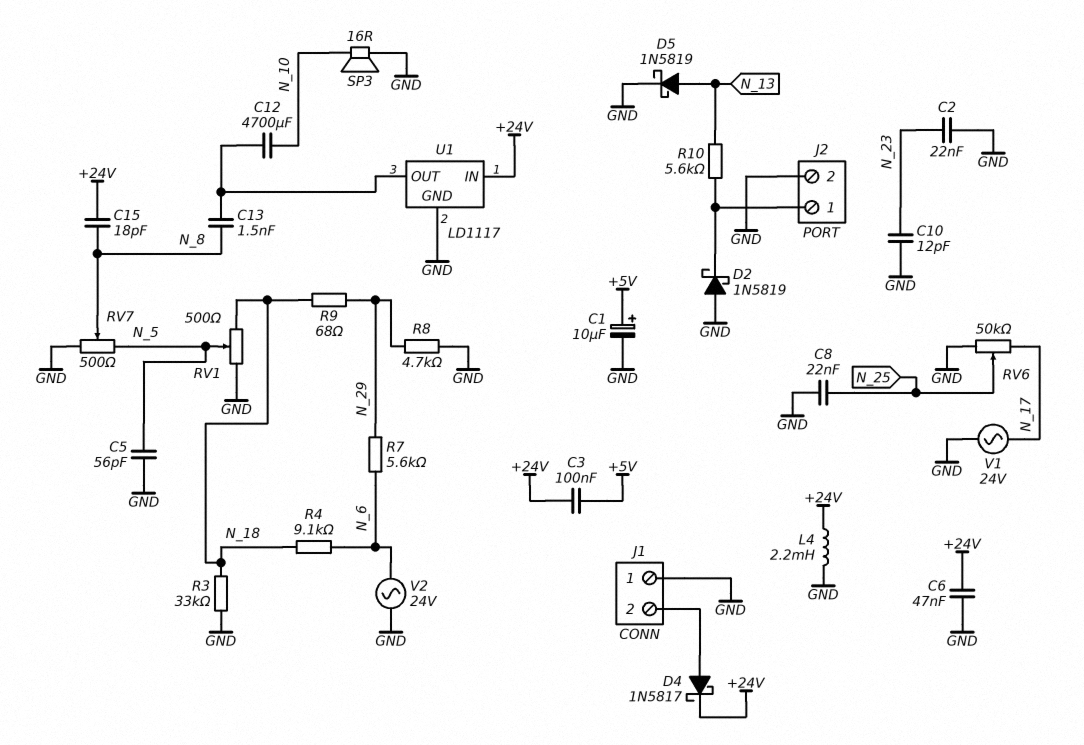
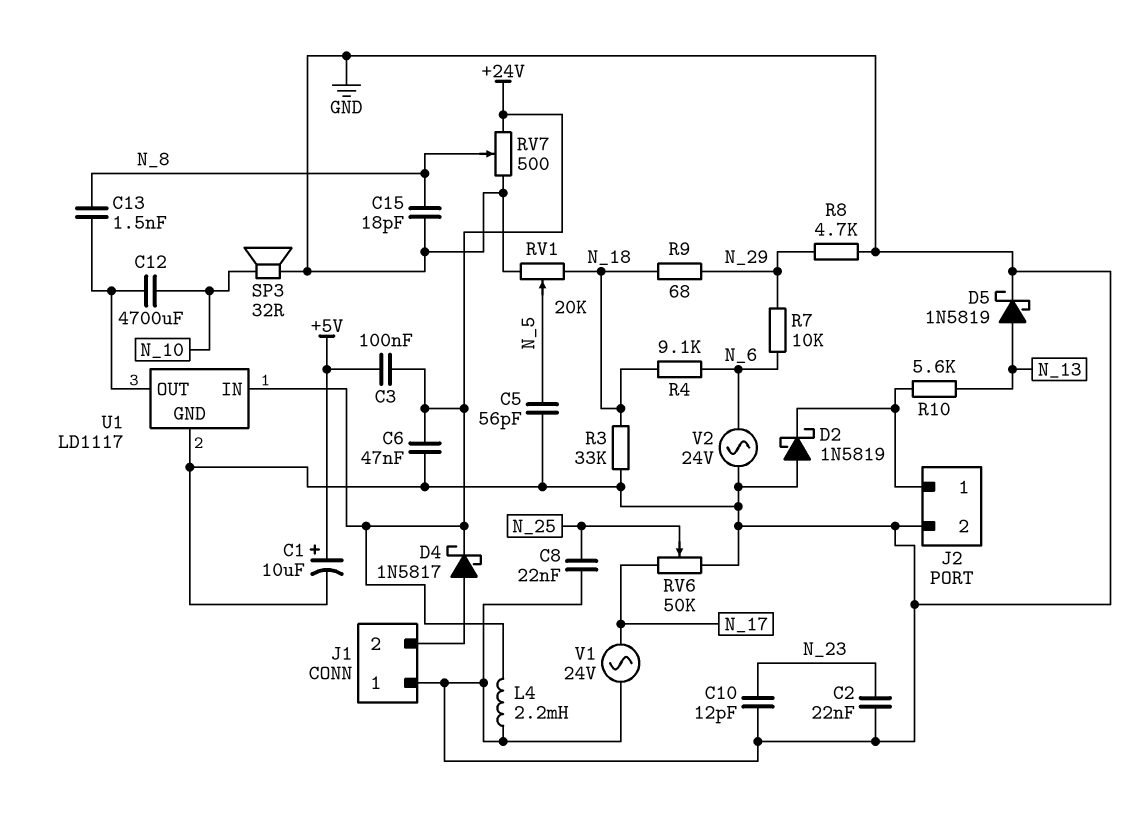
C15: 18pF (+24V, N_8) -> 18pF (GND, N_8)
R7: 5.6k (N_6, N_29) -> 10k (N_6, N_29)
RV1: 500 (GND, N_18, wiper N_5) -> 20k (GND, N_18, wiper N_5)
RV7: 500 (GND, N_5, wiper N_8) -> 500 (+24V, GND, wiper N_8)
SP3: speaker 16R (GND, N_10) -> speaker 32R (GND, N_10)

